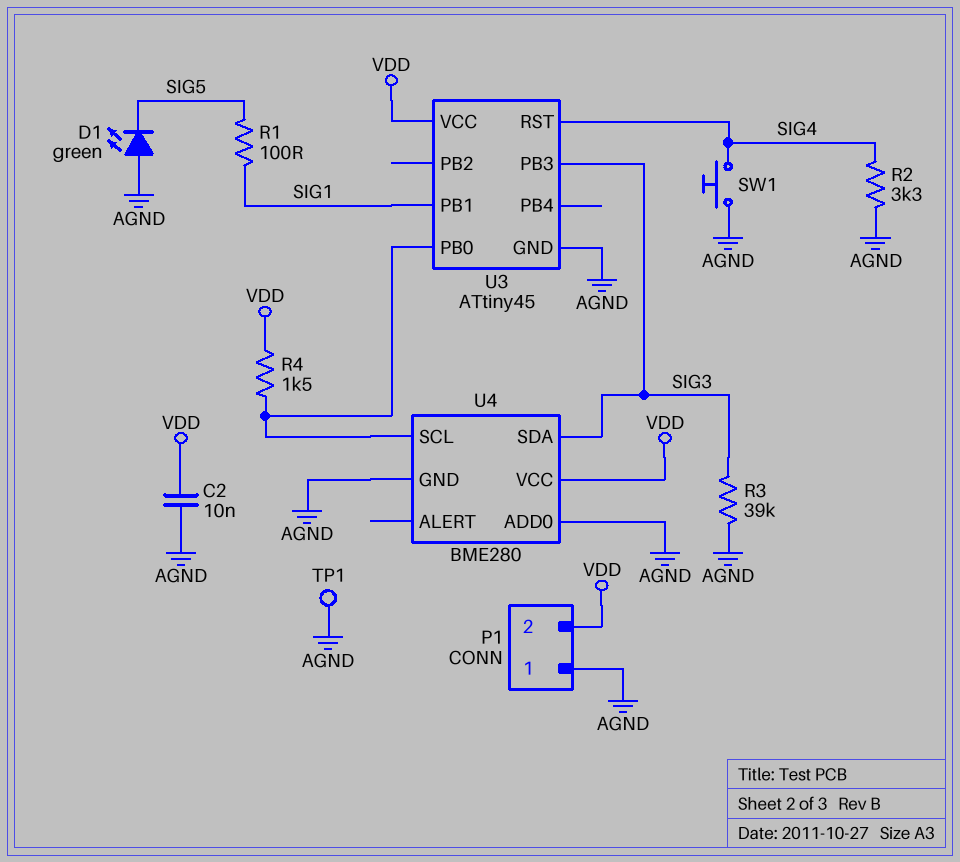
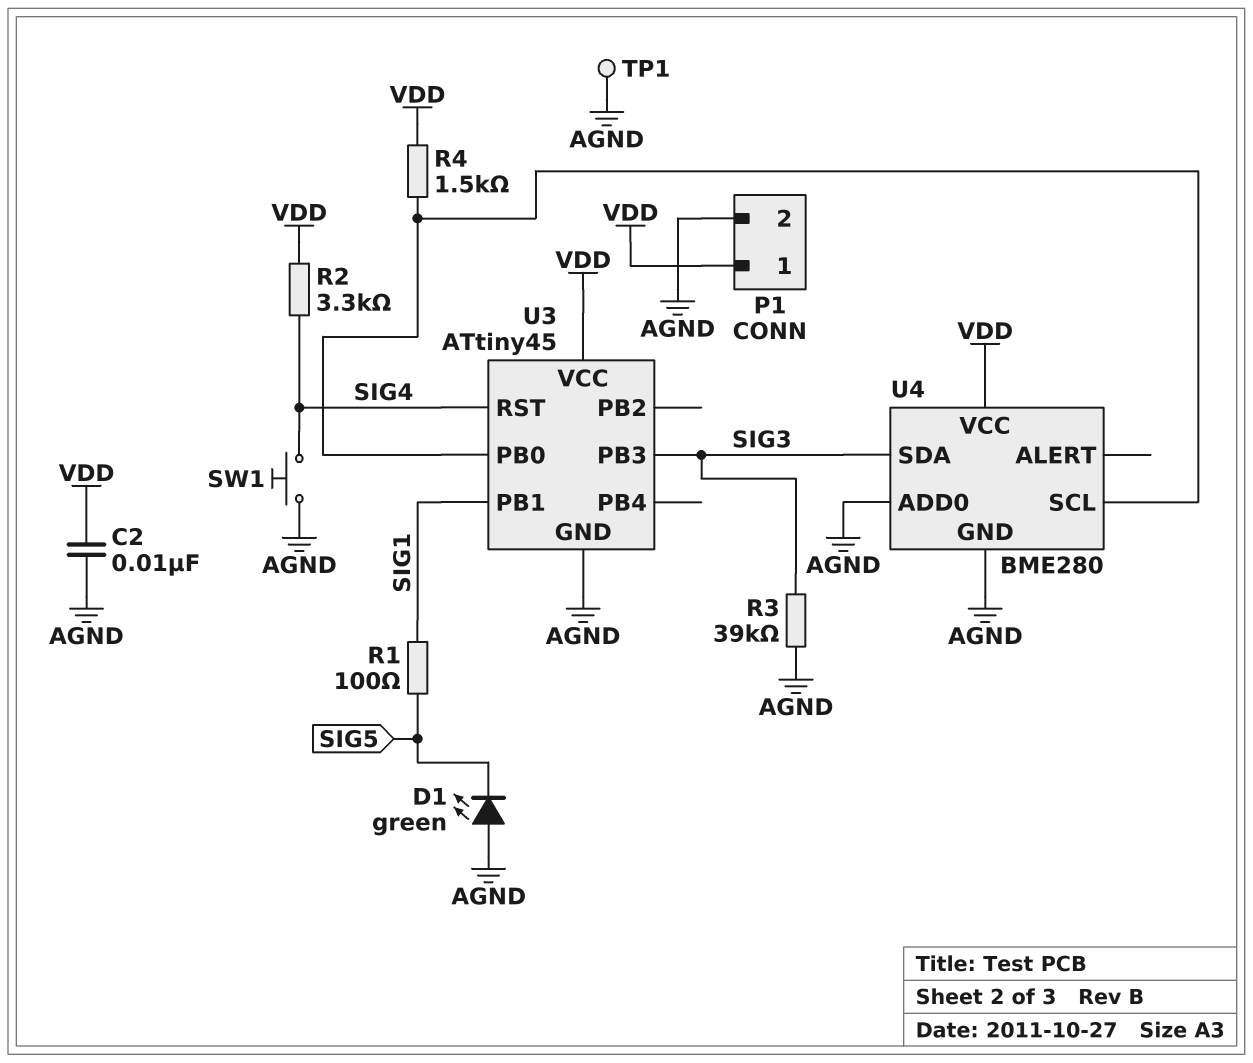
P1 pin 1: AGND -> VDD
P1 pin 2: VDD -> AGND
R2: 3.3k (AGND, SIG4) -> 3.3k (SIG4, VDD)

